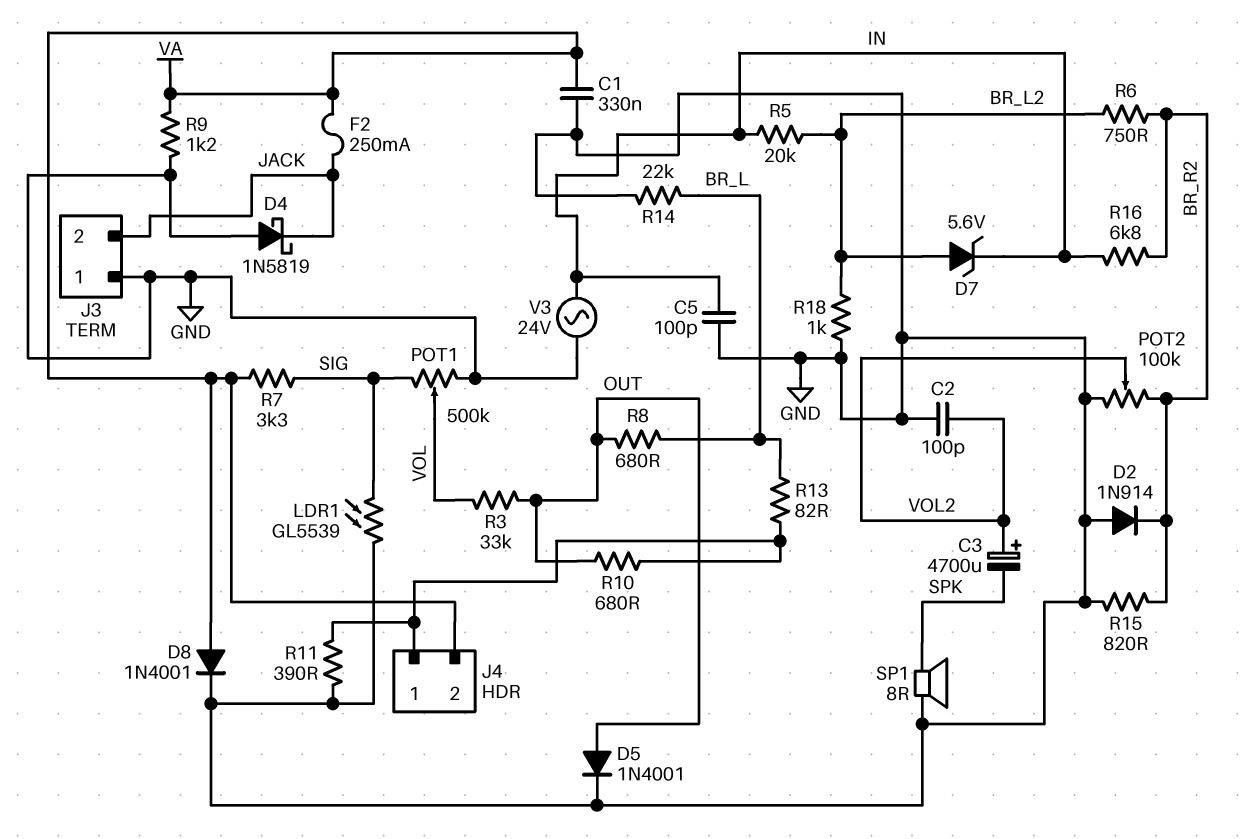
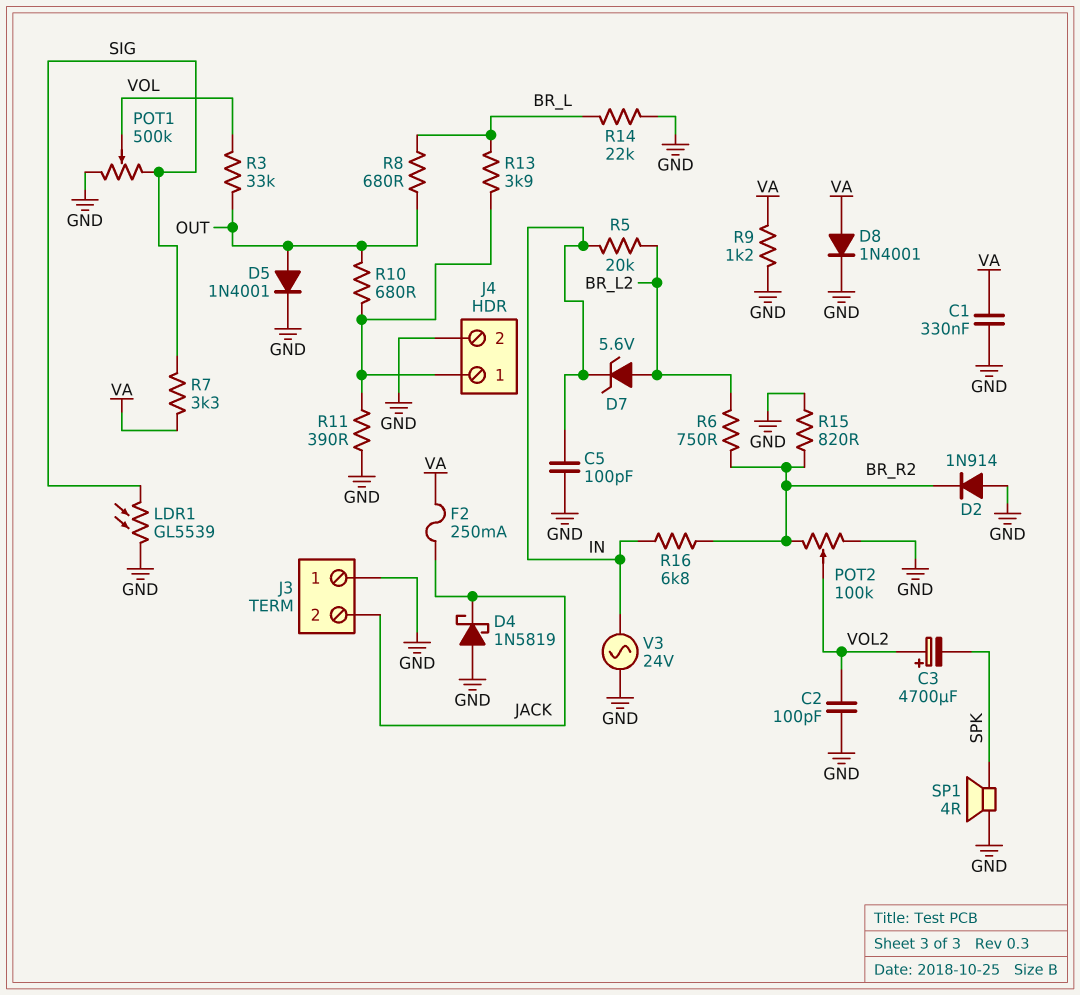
J4 pin 2: VA -> GND
R13: 82 (BR_L, J4/1) -> 3.9k (BR_L, J4/1)
R18: 1k (BR_L2, GND) -> none
SP1: speaker 8R (GND, SPK) -> speaker 4R (GND, SPK)

